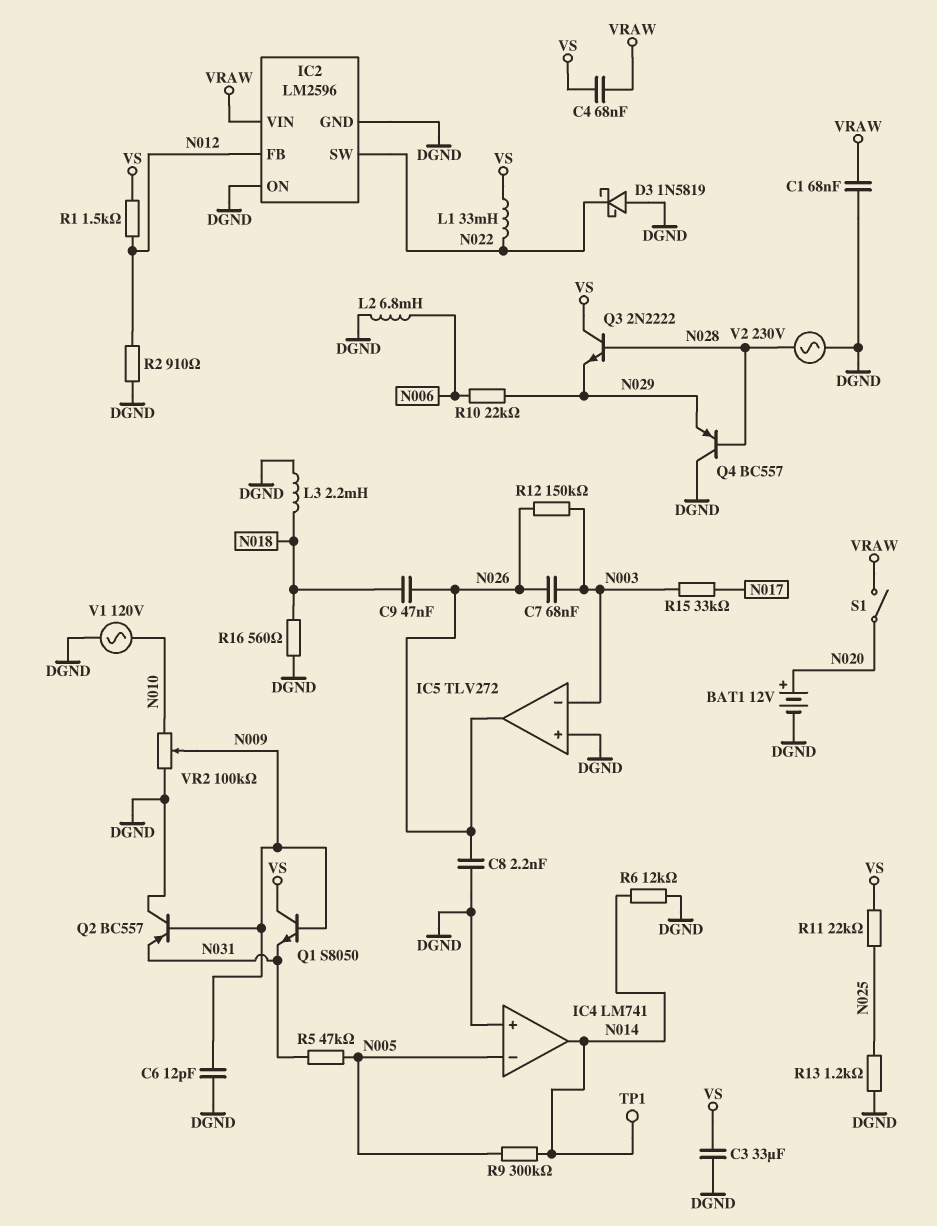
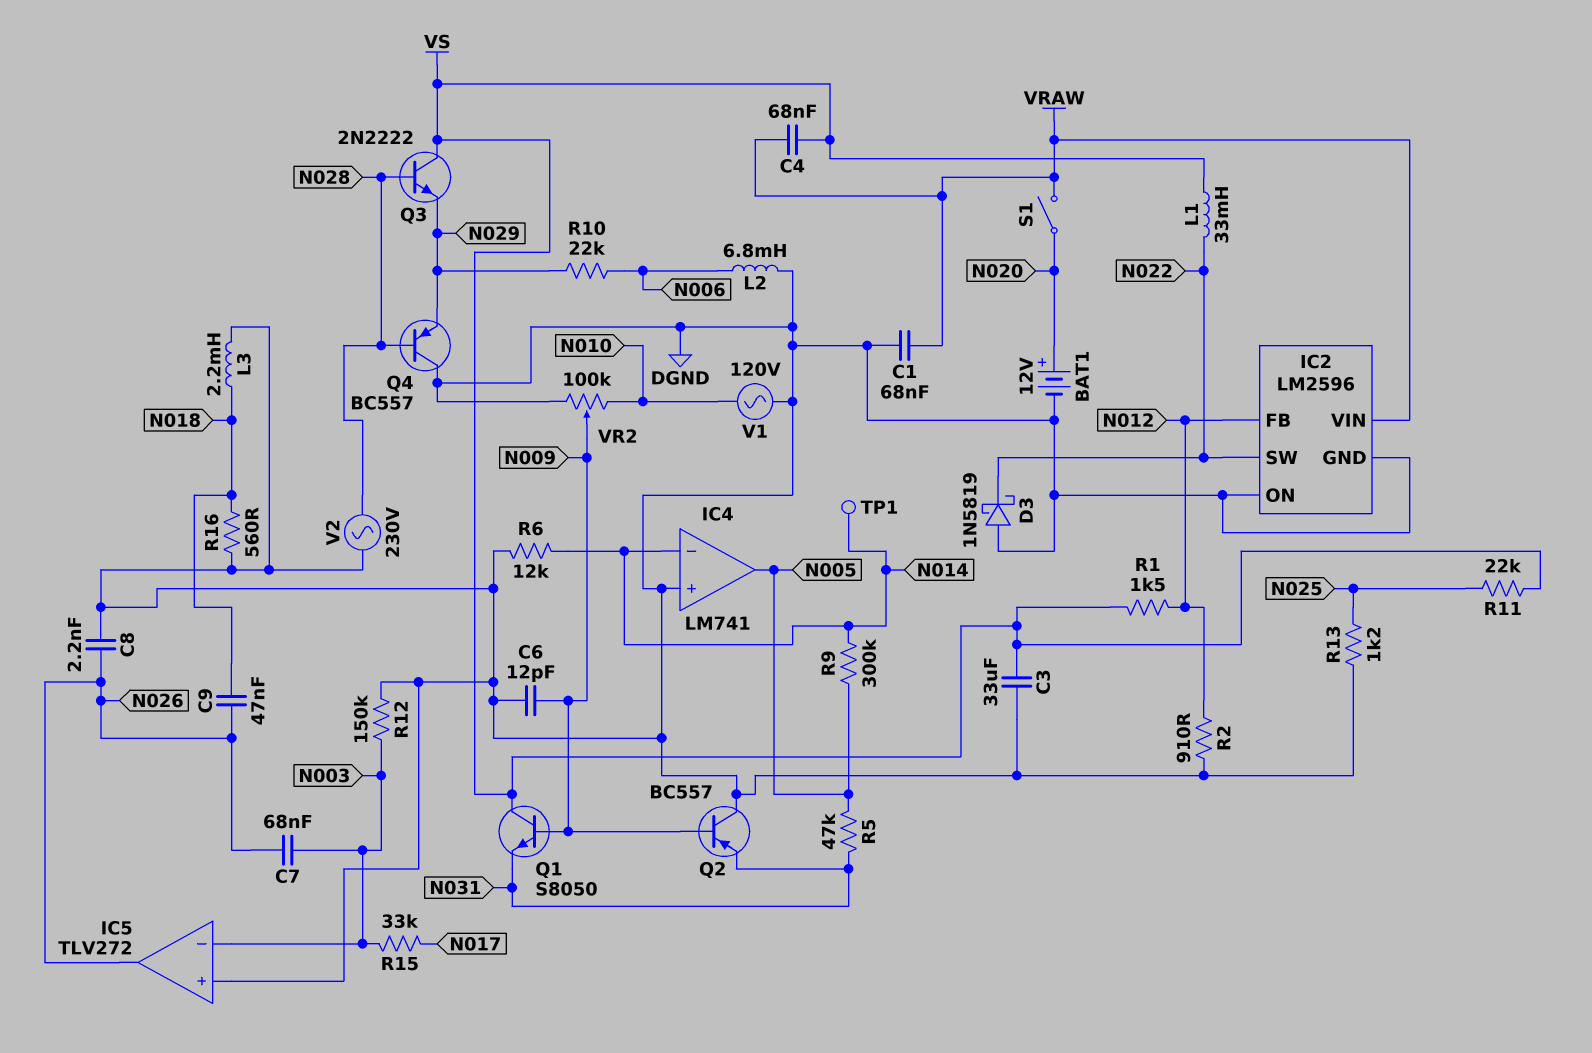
IC4 pin in-: N005 -> N014
IC4 pin out: N014 -> N005
R12: 150k (N003, N026) -> 150k (DGND, N003)

